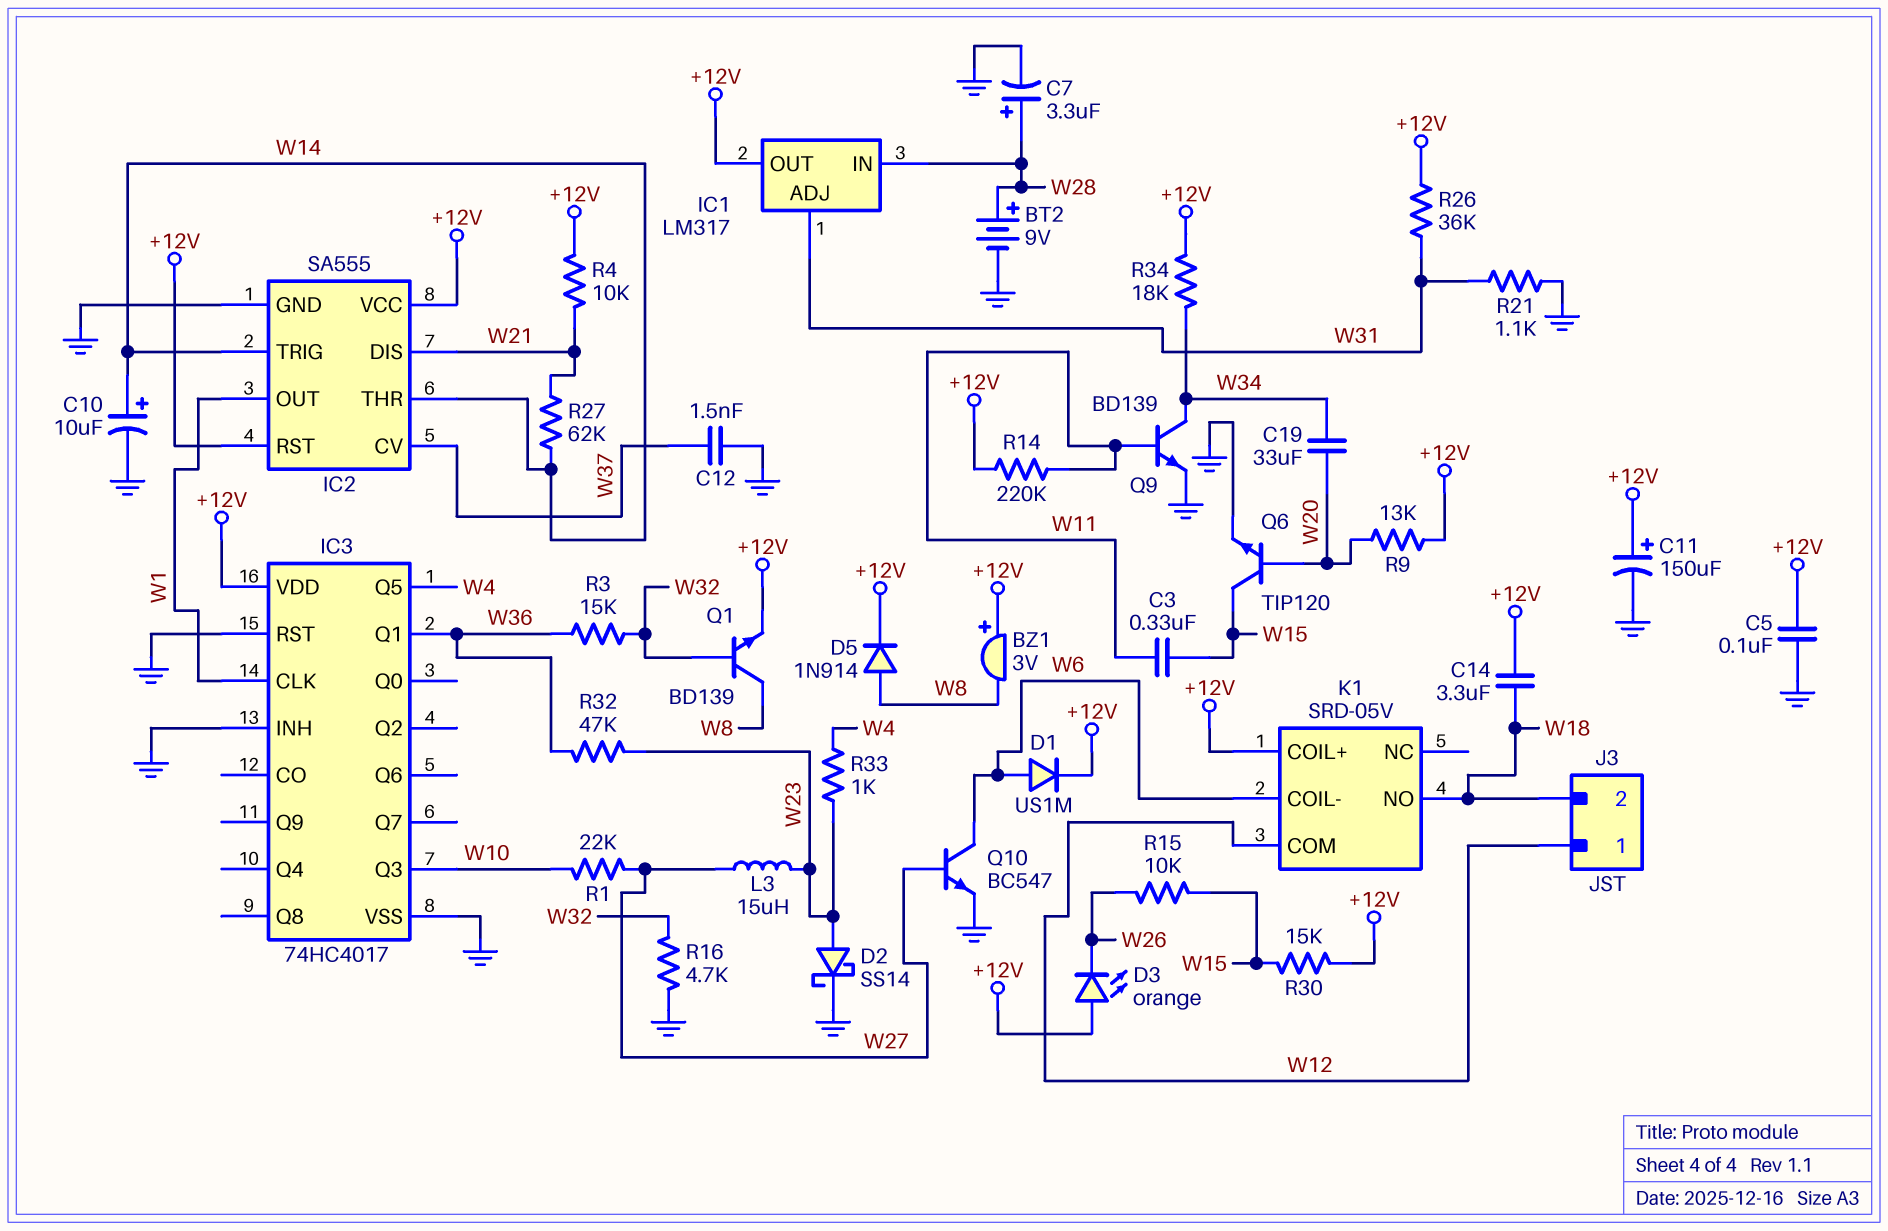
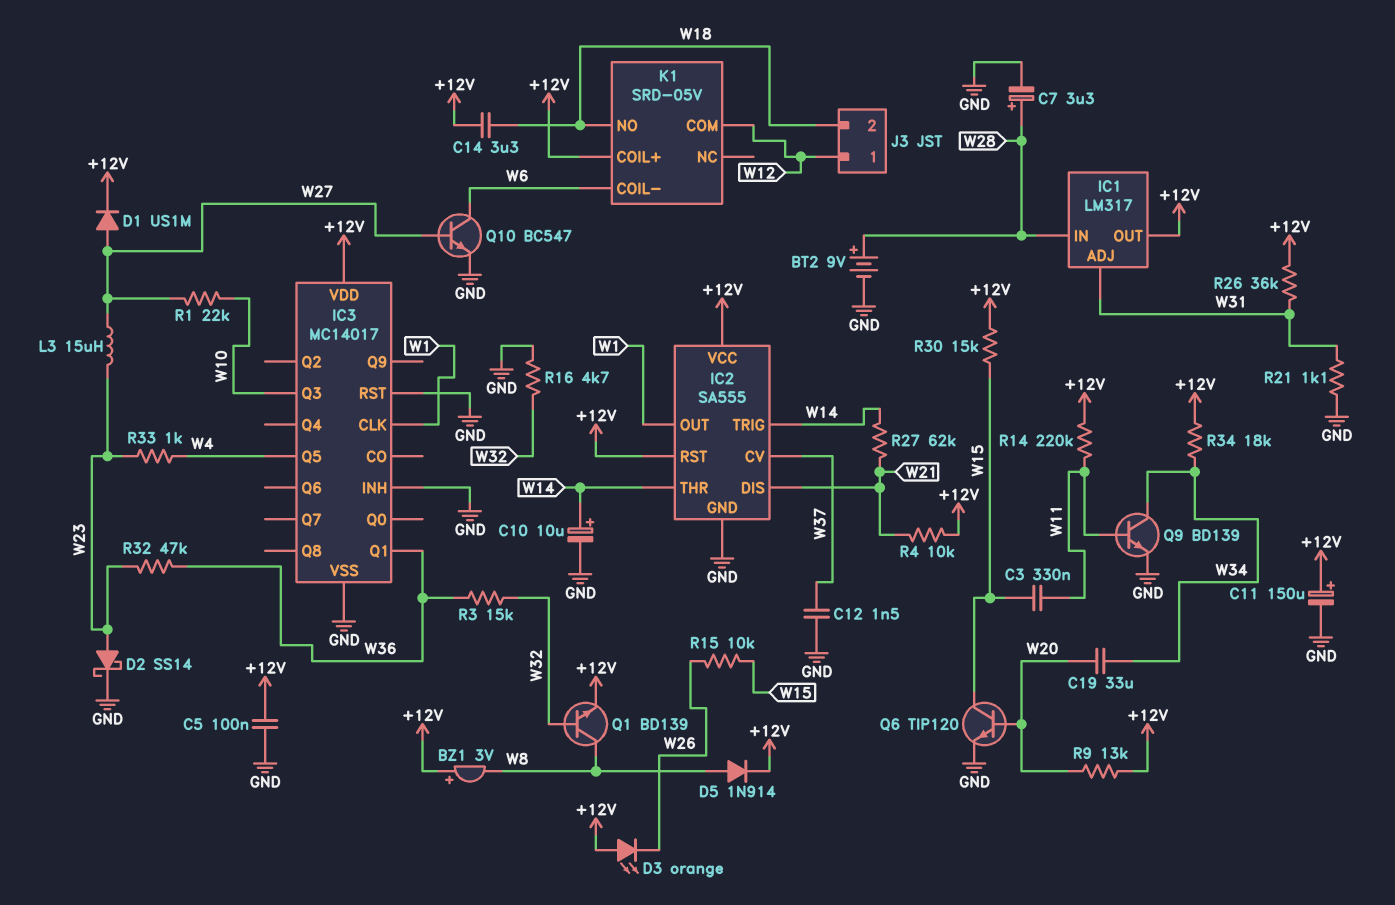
D1: diode US1M (A W6, K +12V) -> diode US1M (A W27, K +12V)
IC3: 74HC4017 -> MC14017

